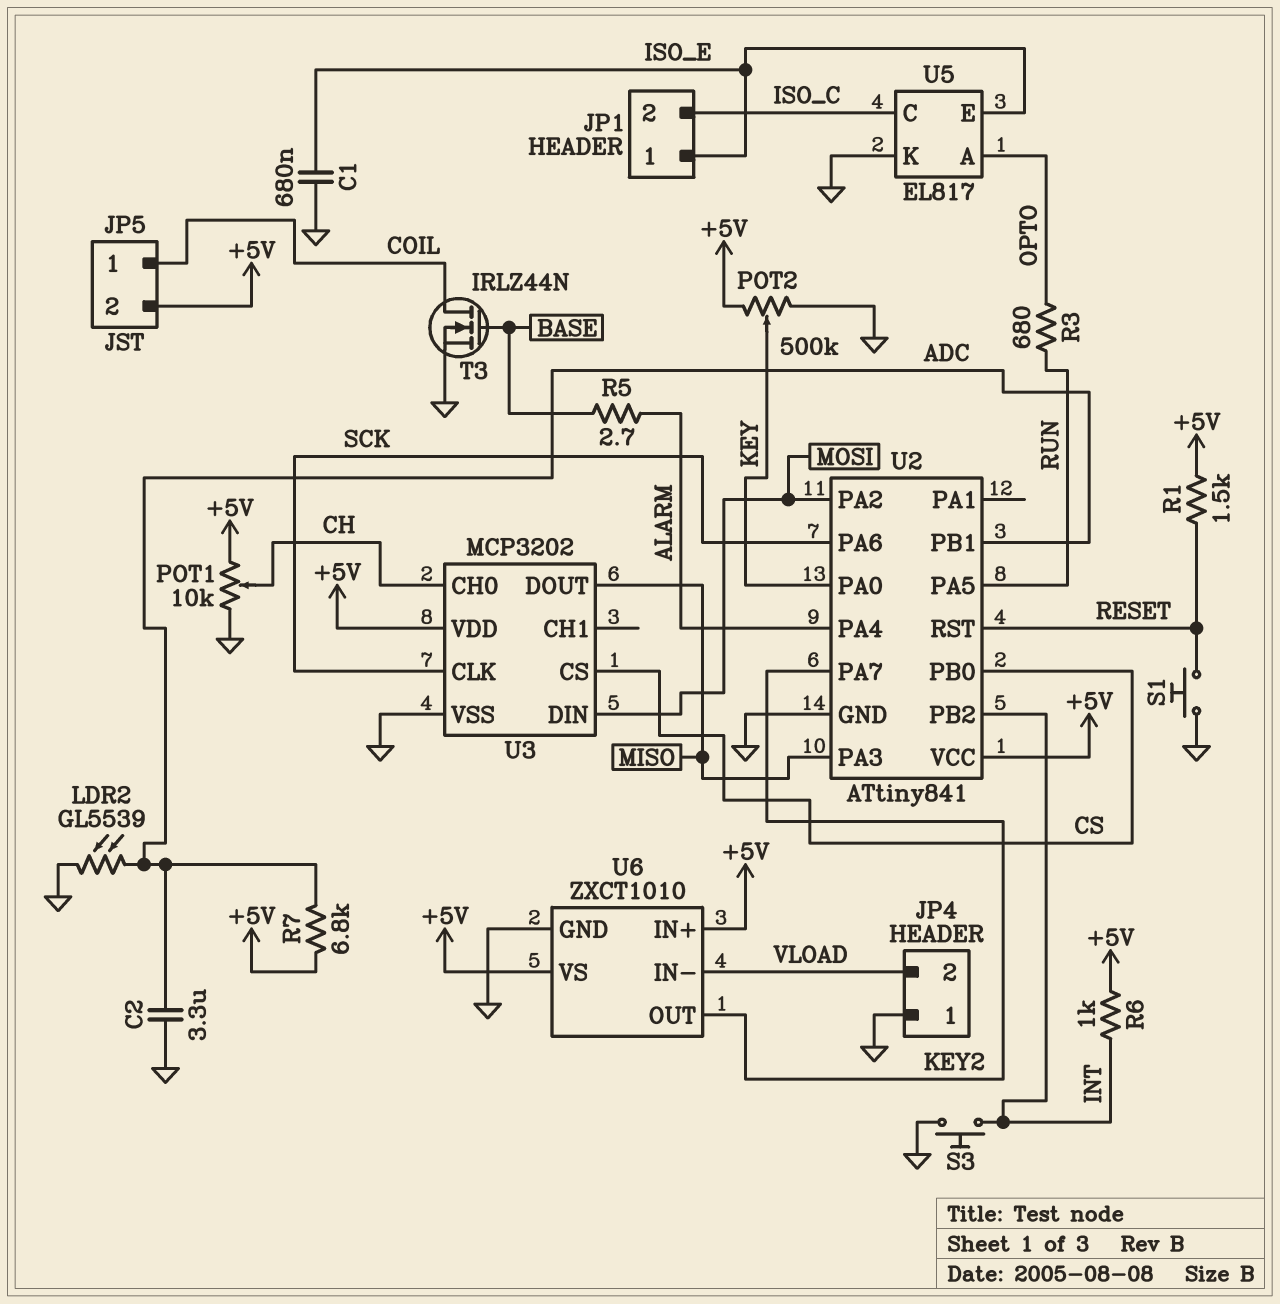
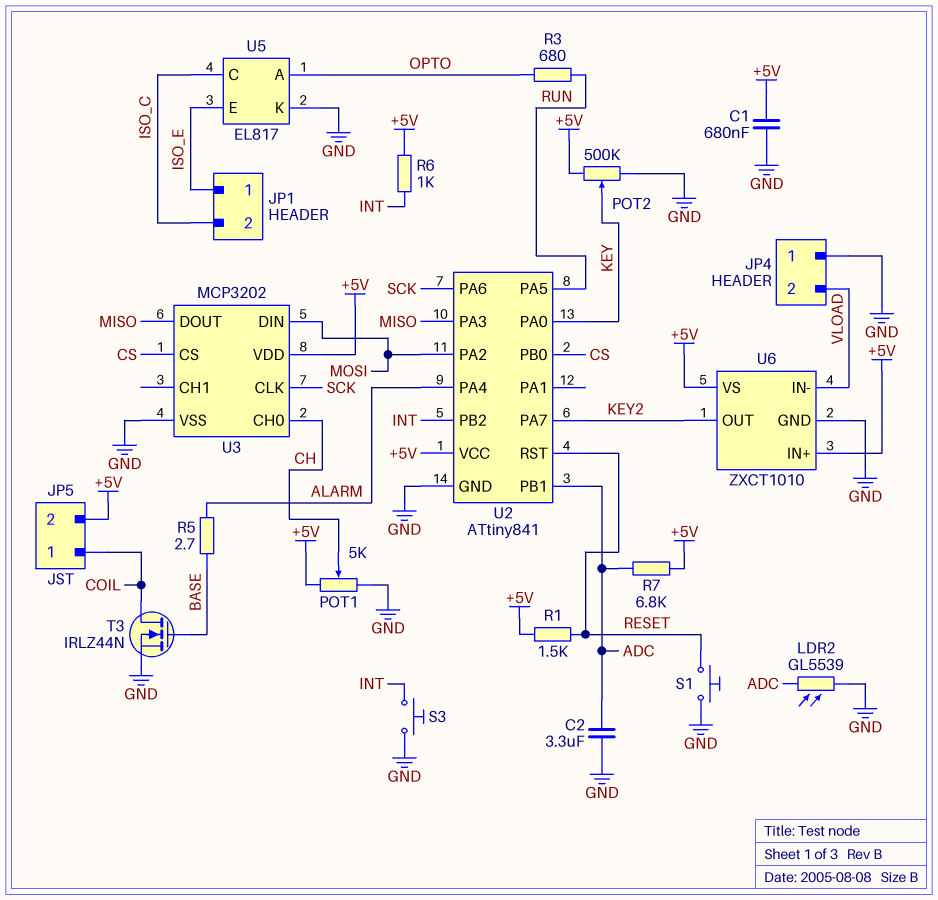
C1: 680nF (GND, ISO_E) -> 680nF (+5V, GND)
POT1: 10k (+5V, GND, wiper CH) -> 5k (+5V, GND, wiper CH)

